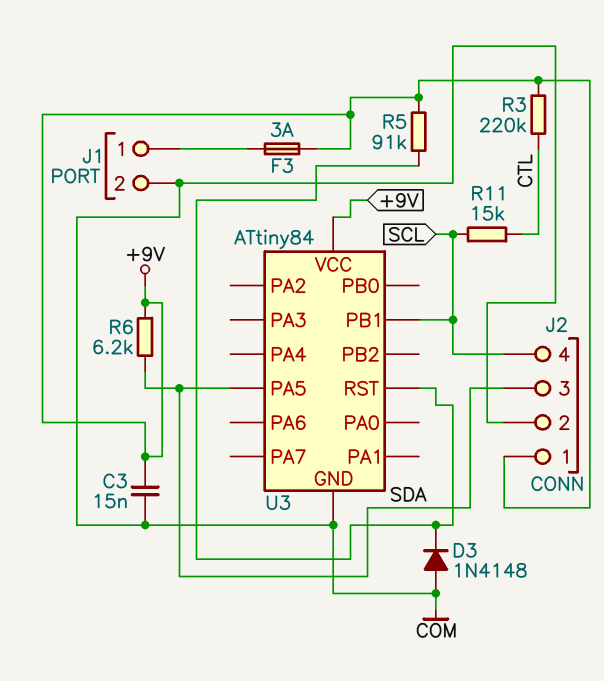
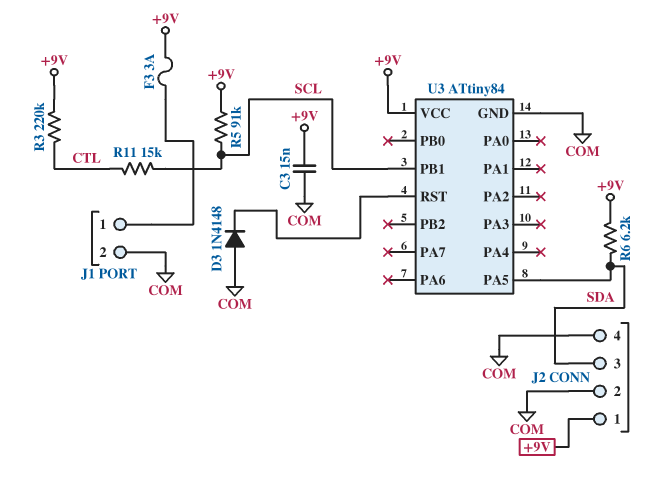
J2 pin 4: SCL -> COM
R5: 91k (+9V, U3/RST) -> 91k (+9V, SCL)

